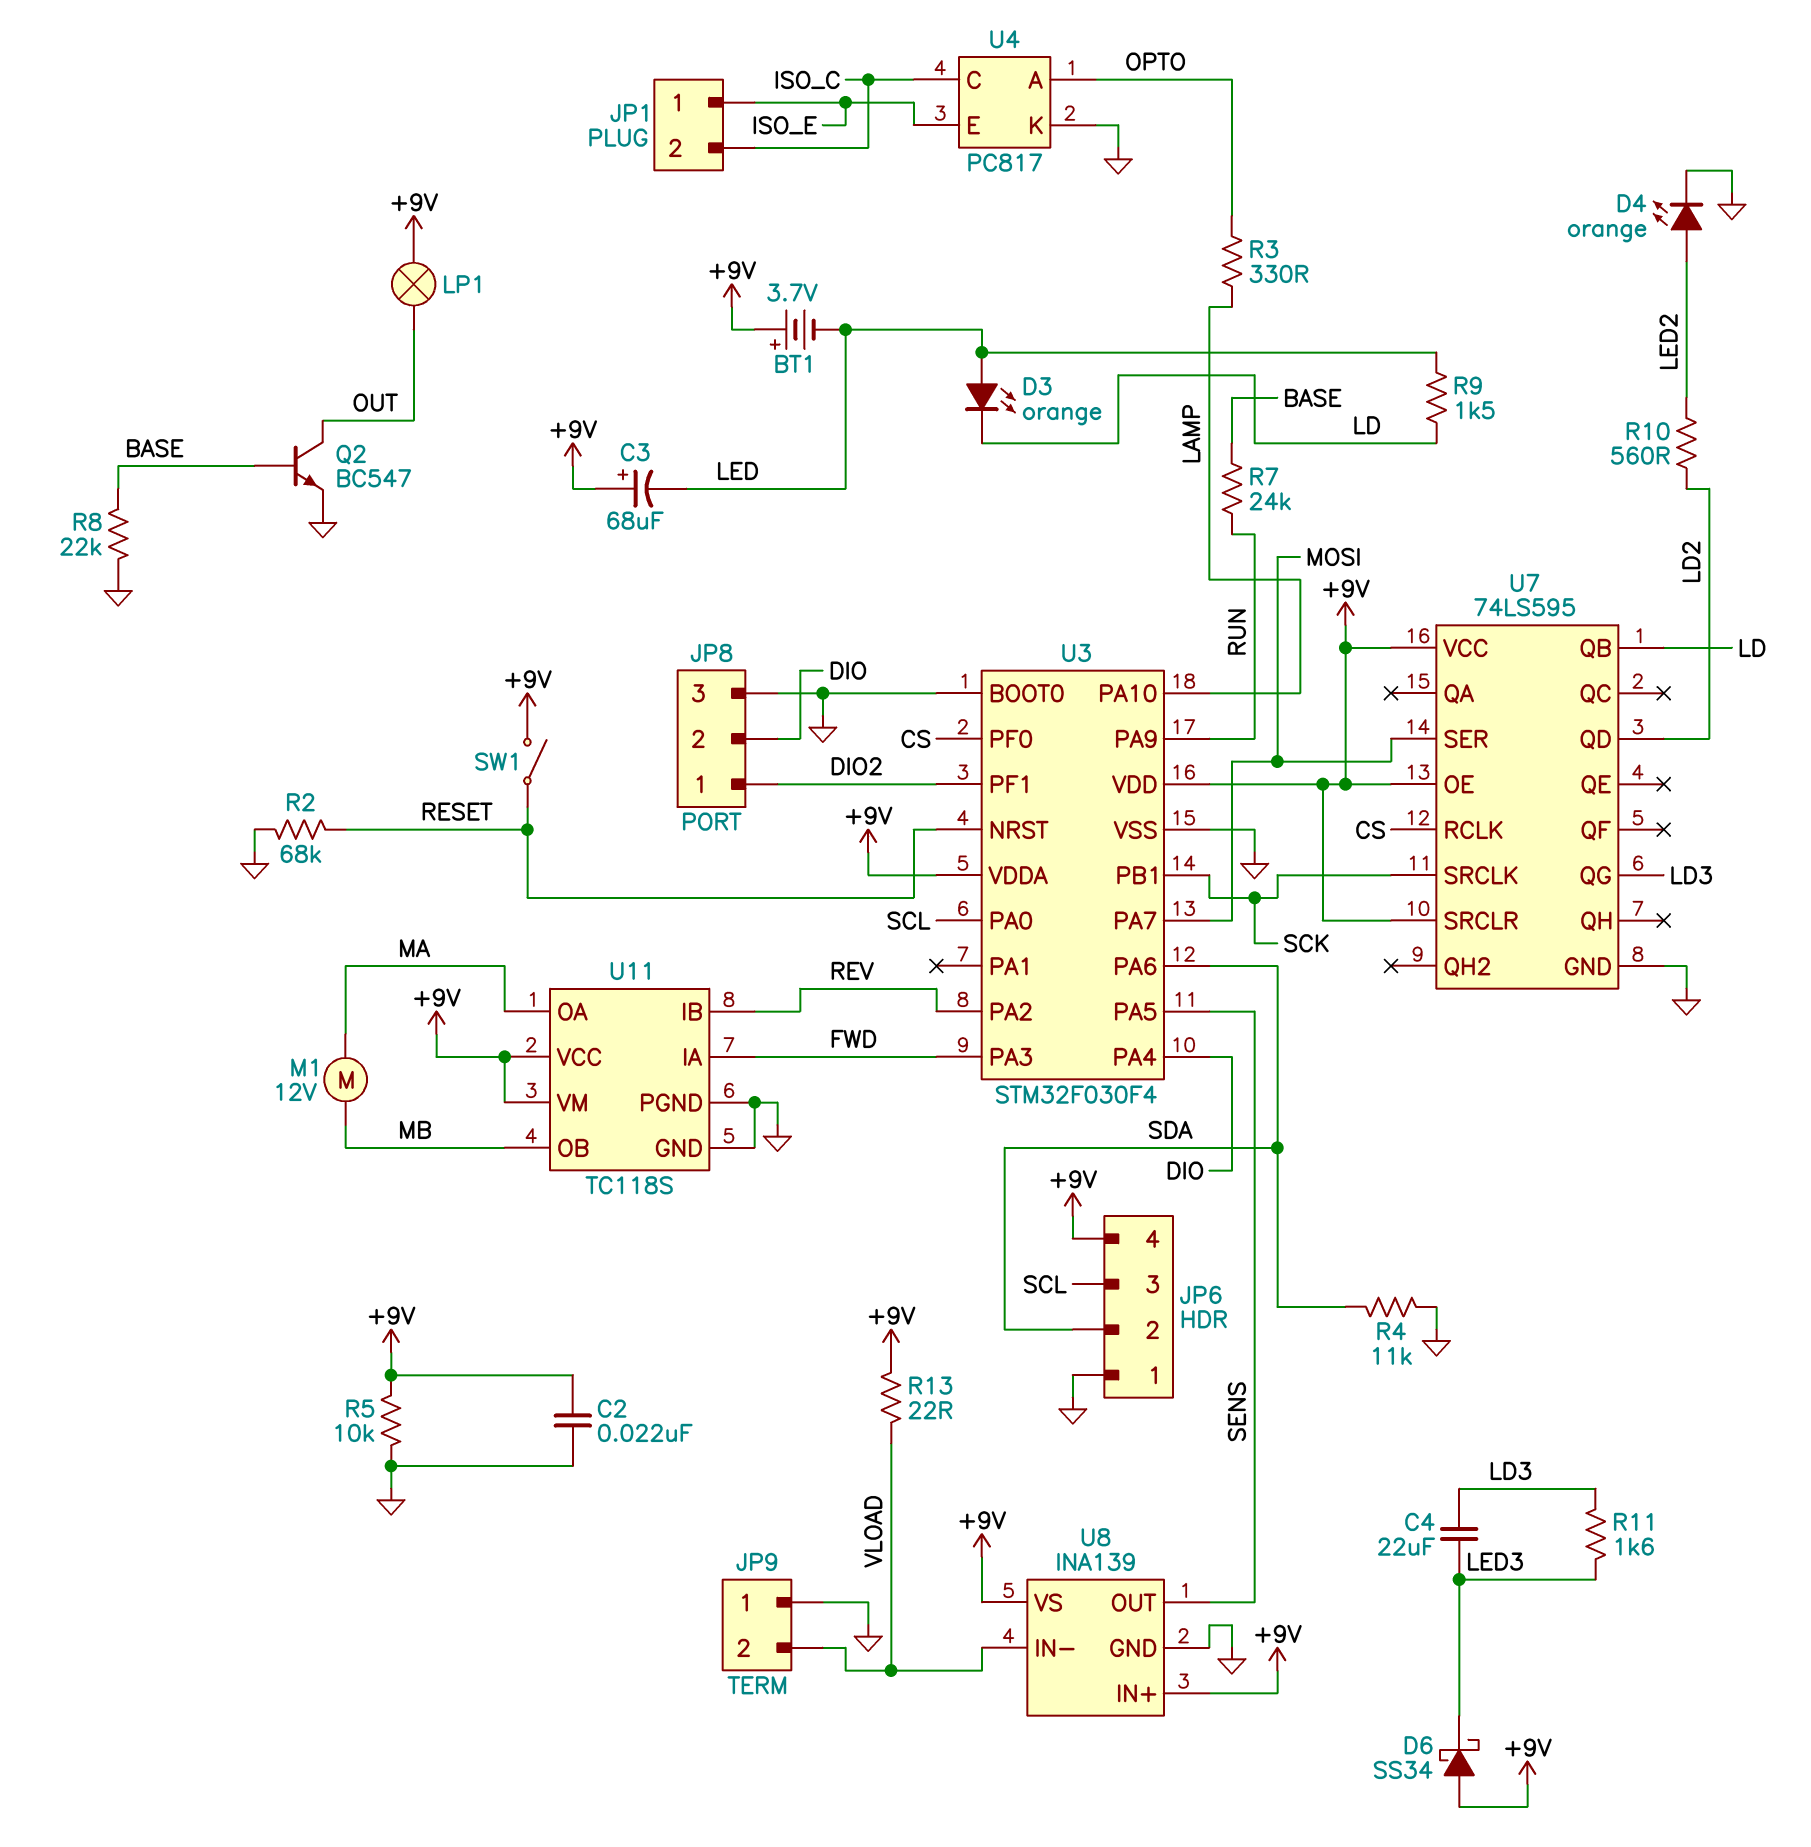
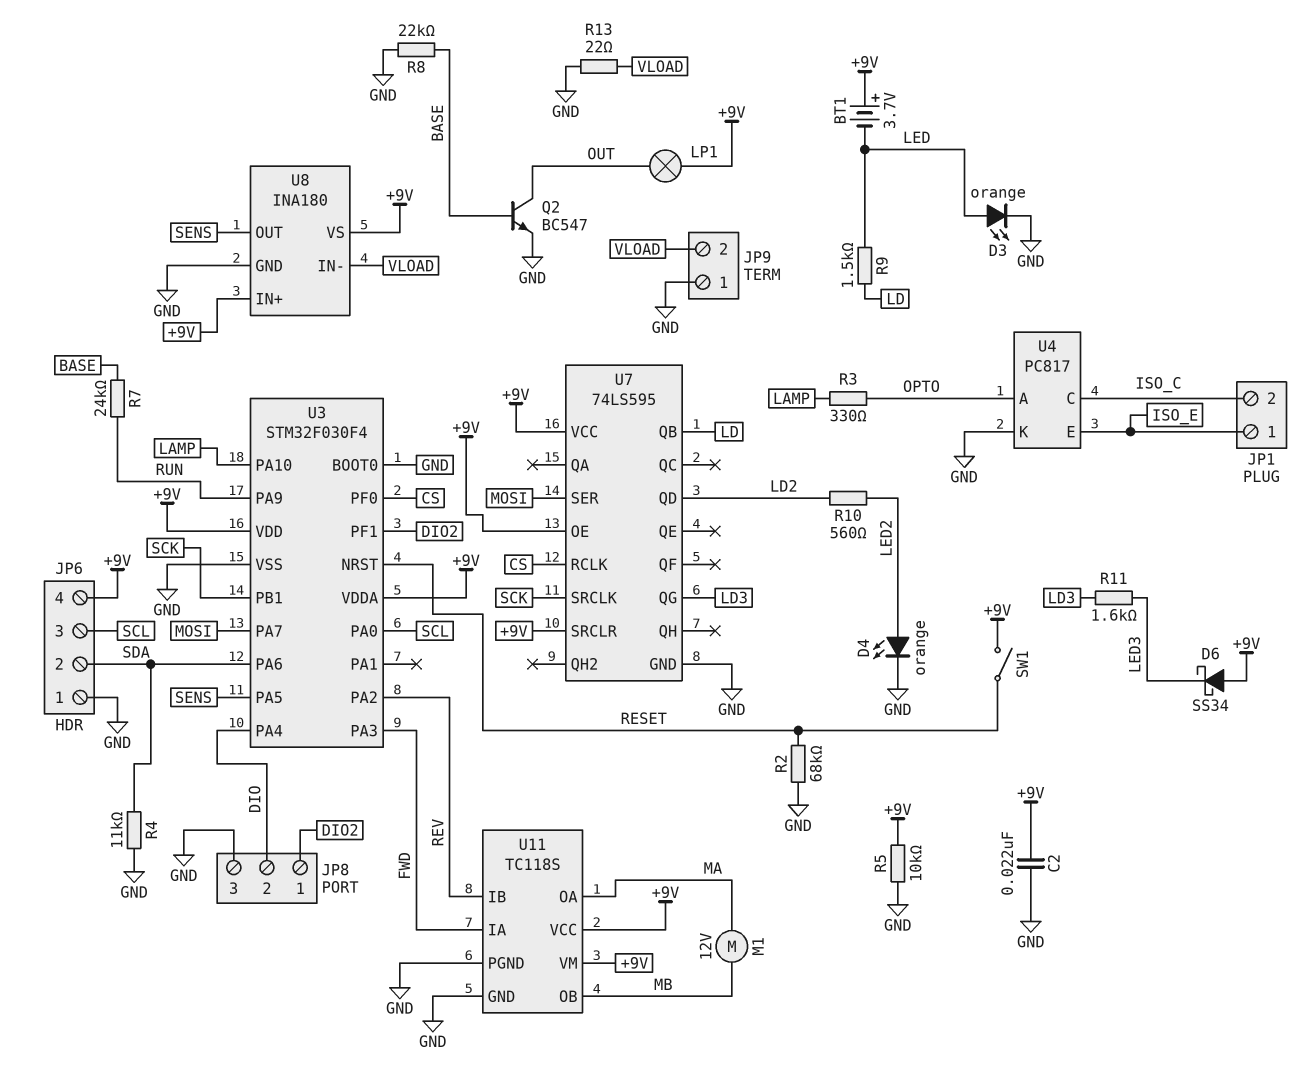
C3: 68uF (plus +9V, minus LED) -> none
C4: 22uF (LD3, LED3) -> none
D3: LED orange (A LED, K LD) -> LED orange (A LED, K GND)
R13: 22 (+9V, VLOAD) -> 22 (GND, VLOAD)
U8: INA139 -> INA180

